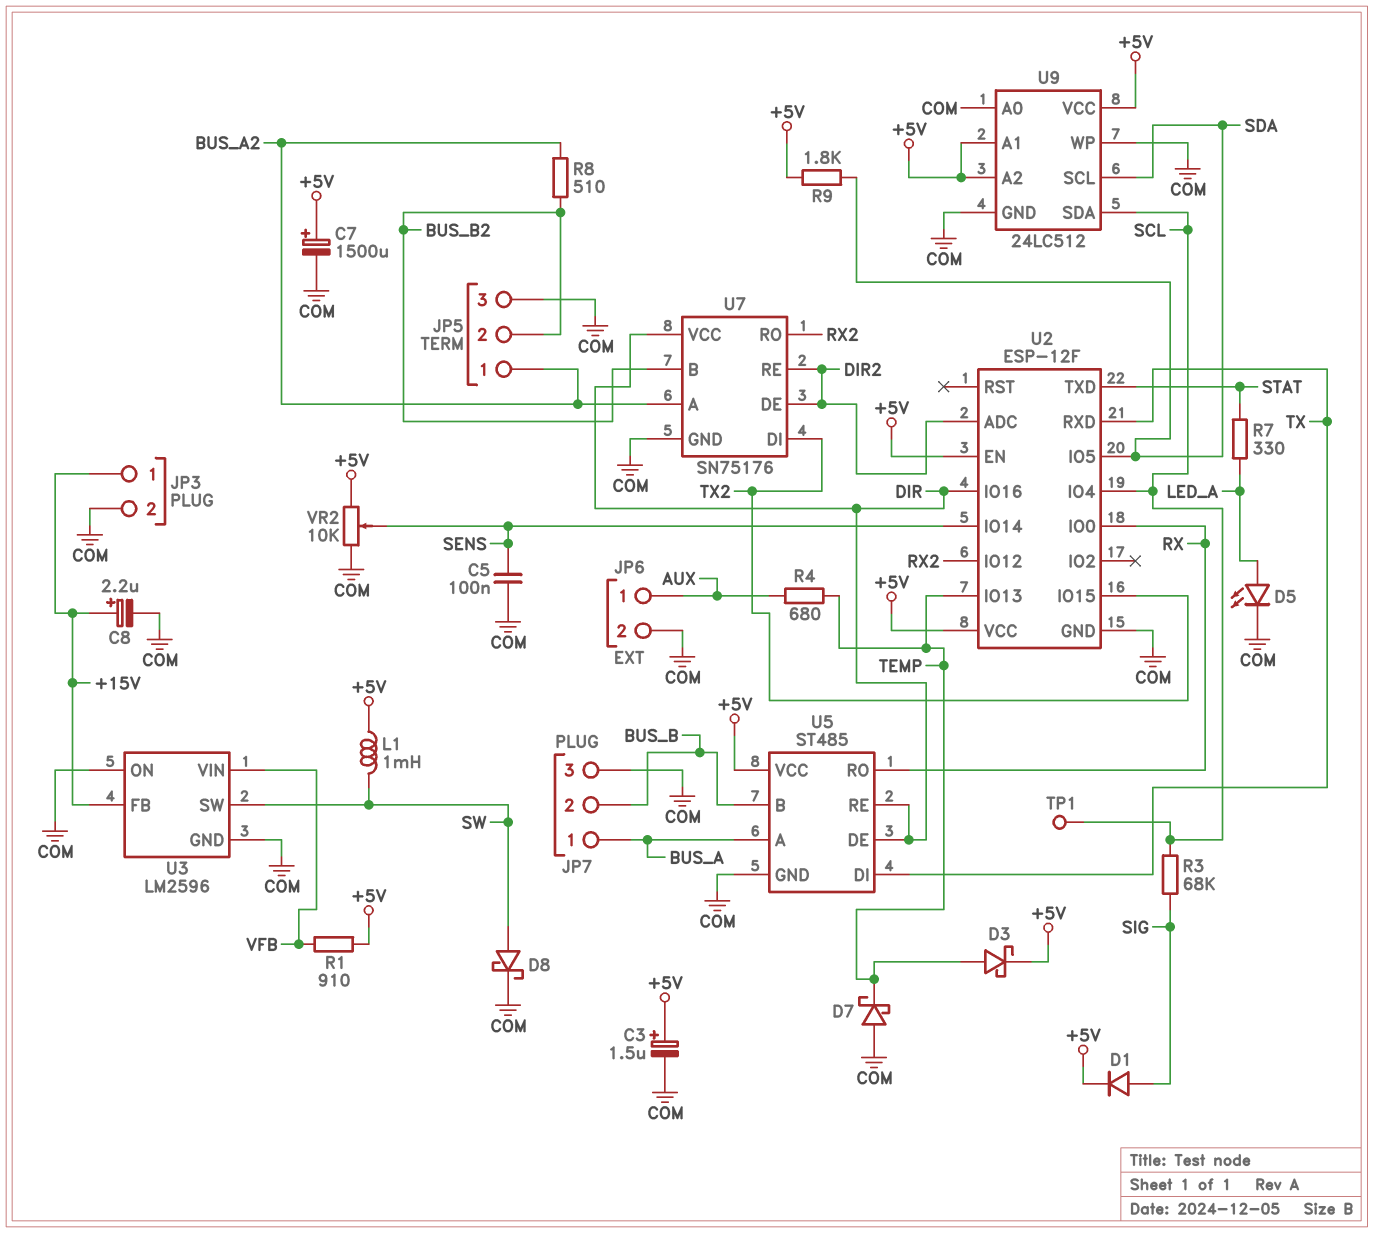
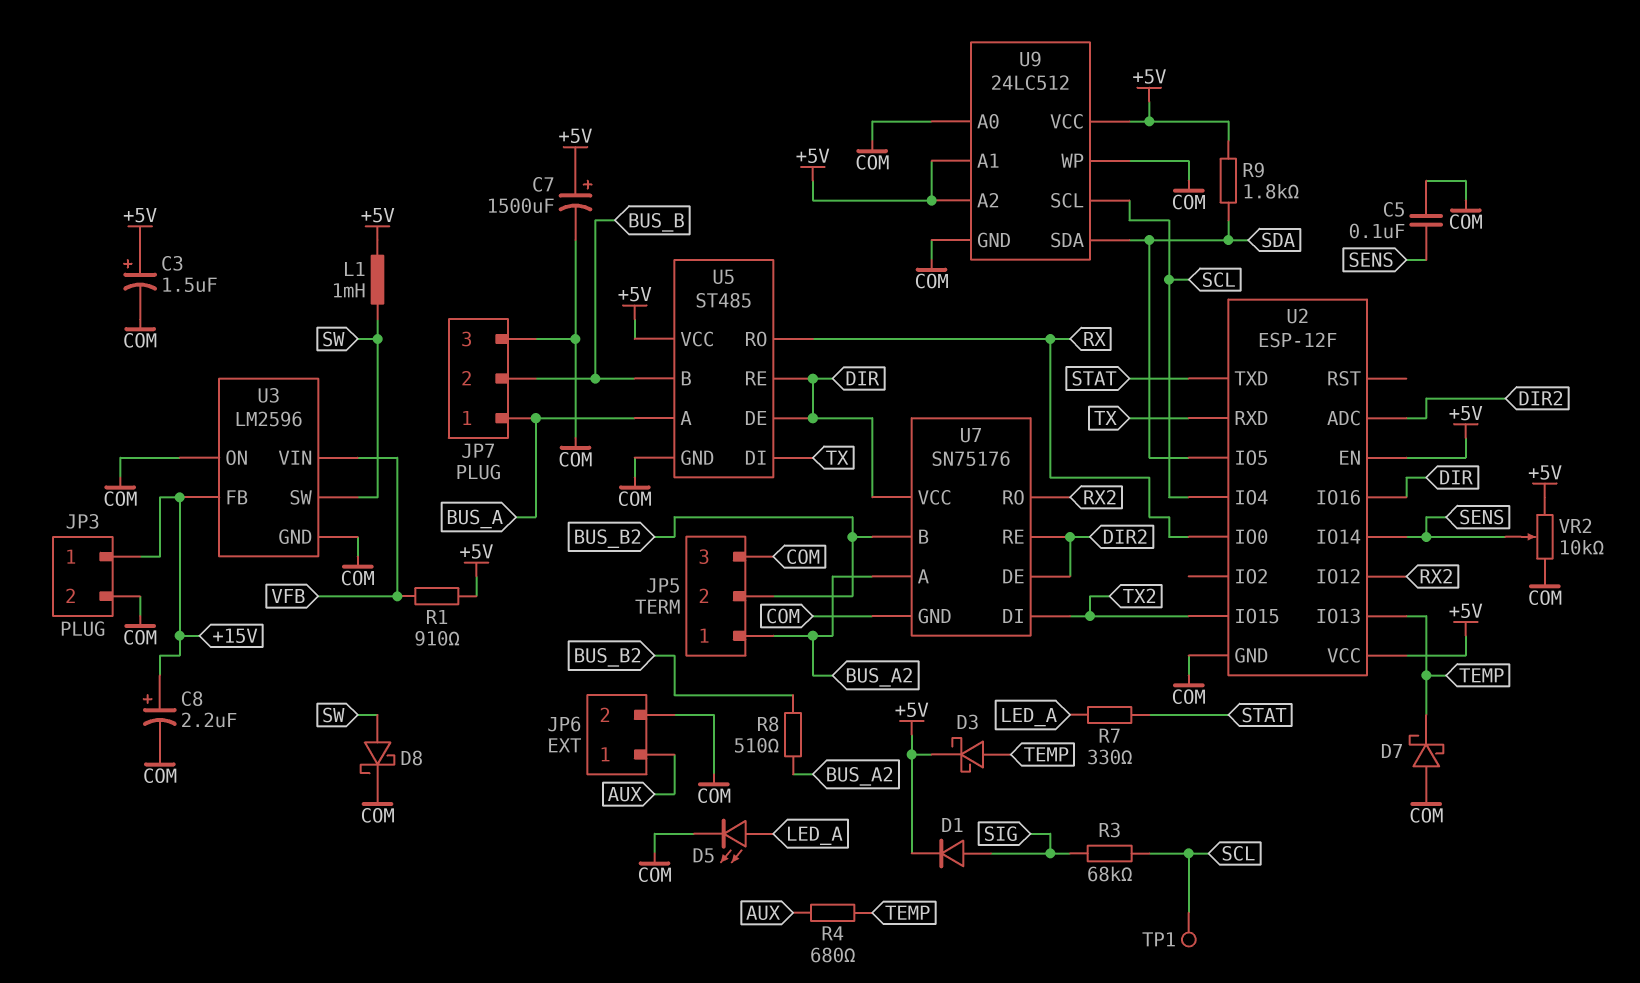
U9 pin SCL: SDA -> SCL
U9 pin SDA: SCL -> SDA

